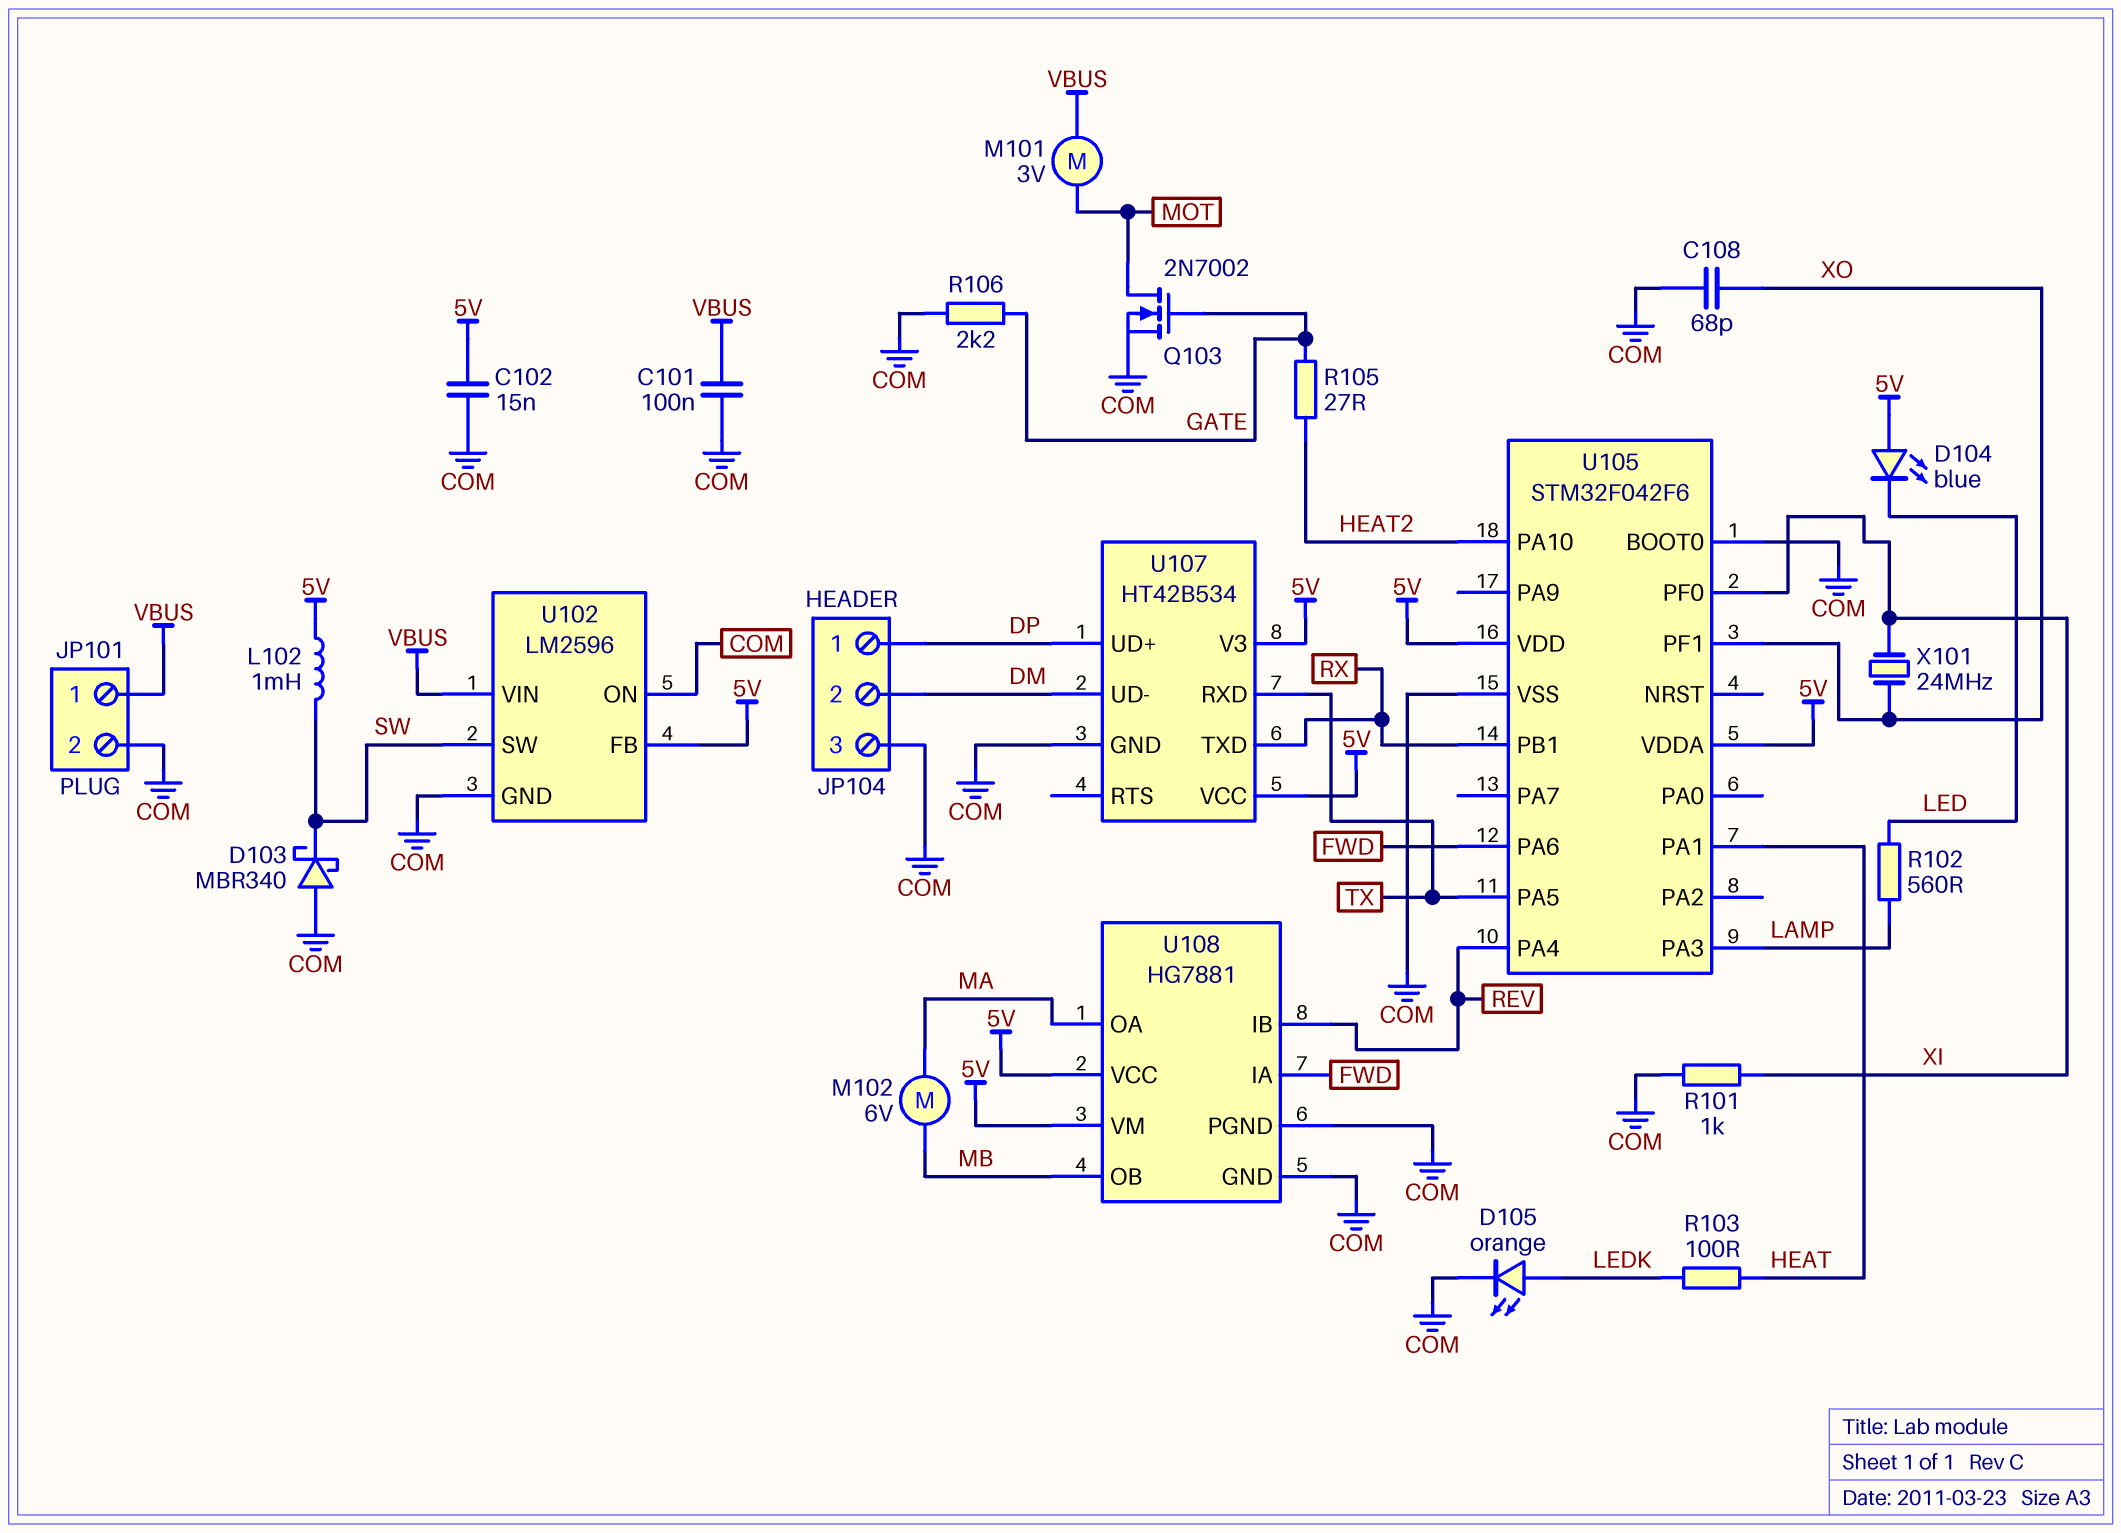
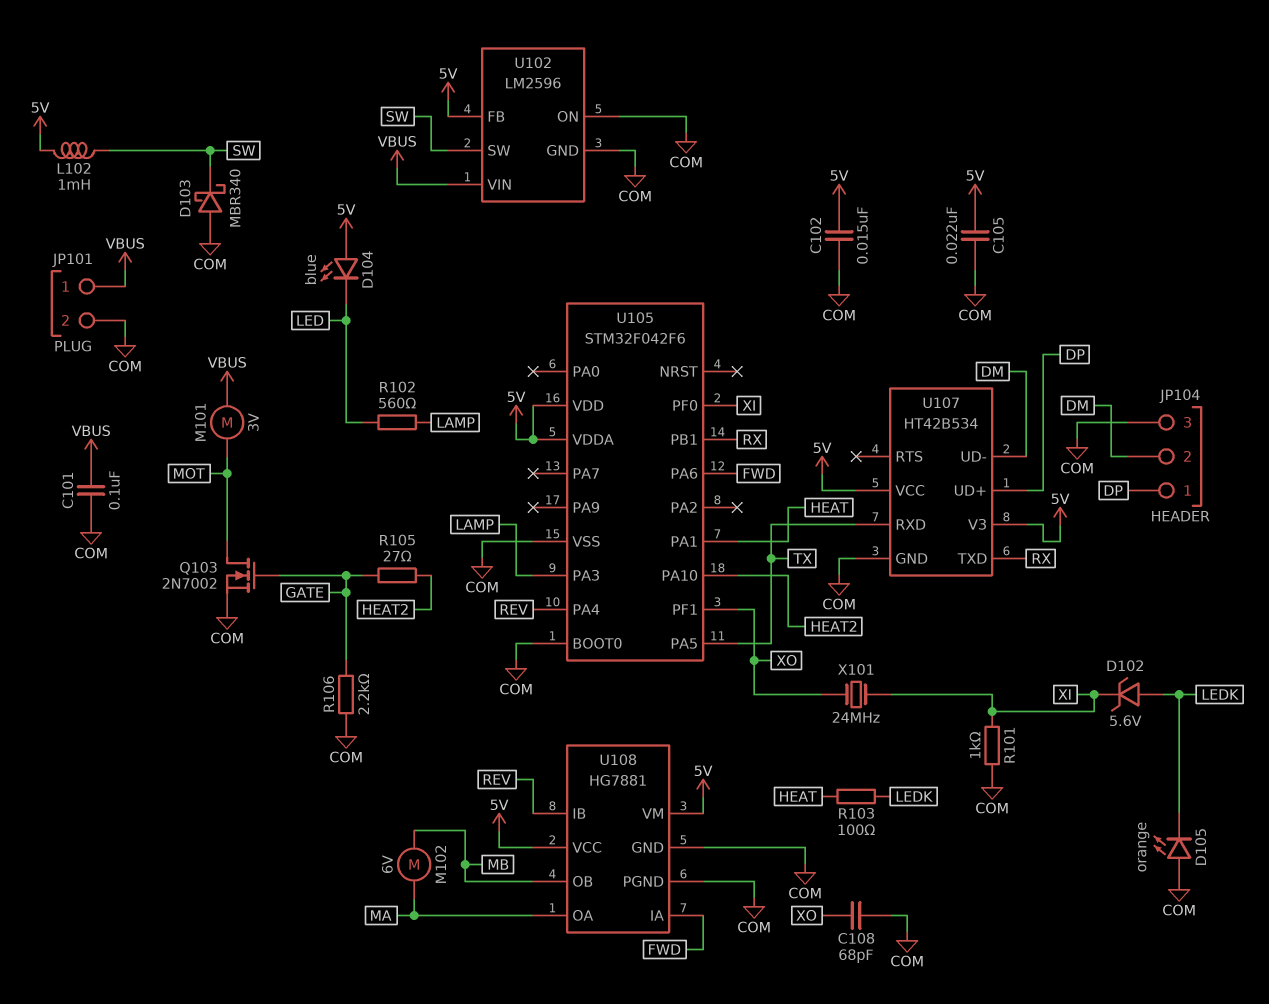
C105: none -> 22nF (5V, COM)
D102: none -> zener 5.6V (A LEDK, K XI)
D105: LED orange (A LEDK, K COM) -> LED orange (A COM, K LEDK)

